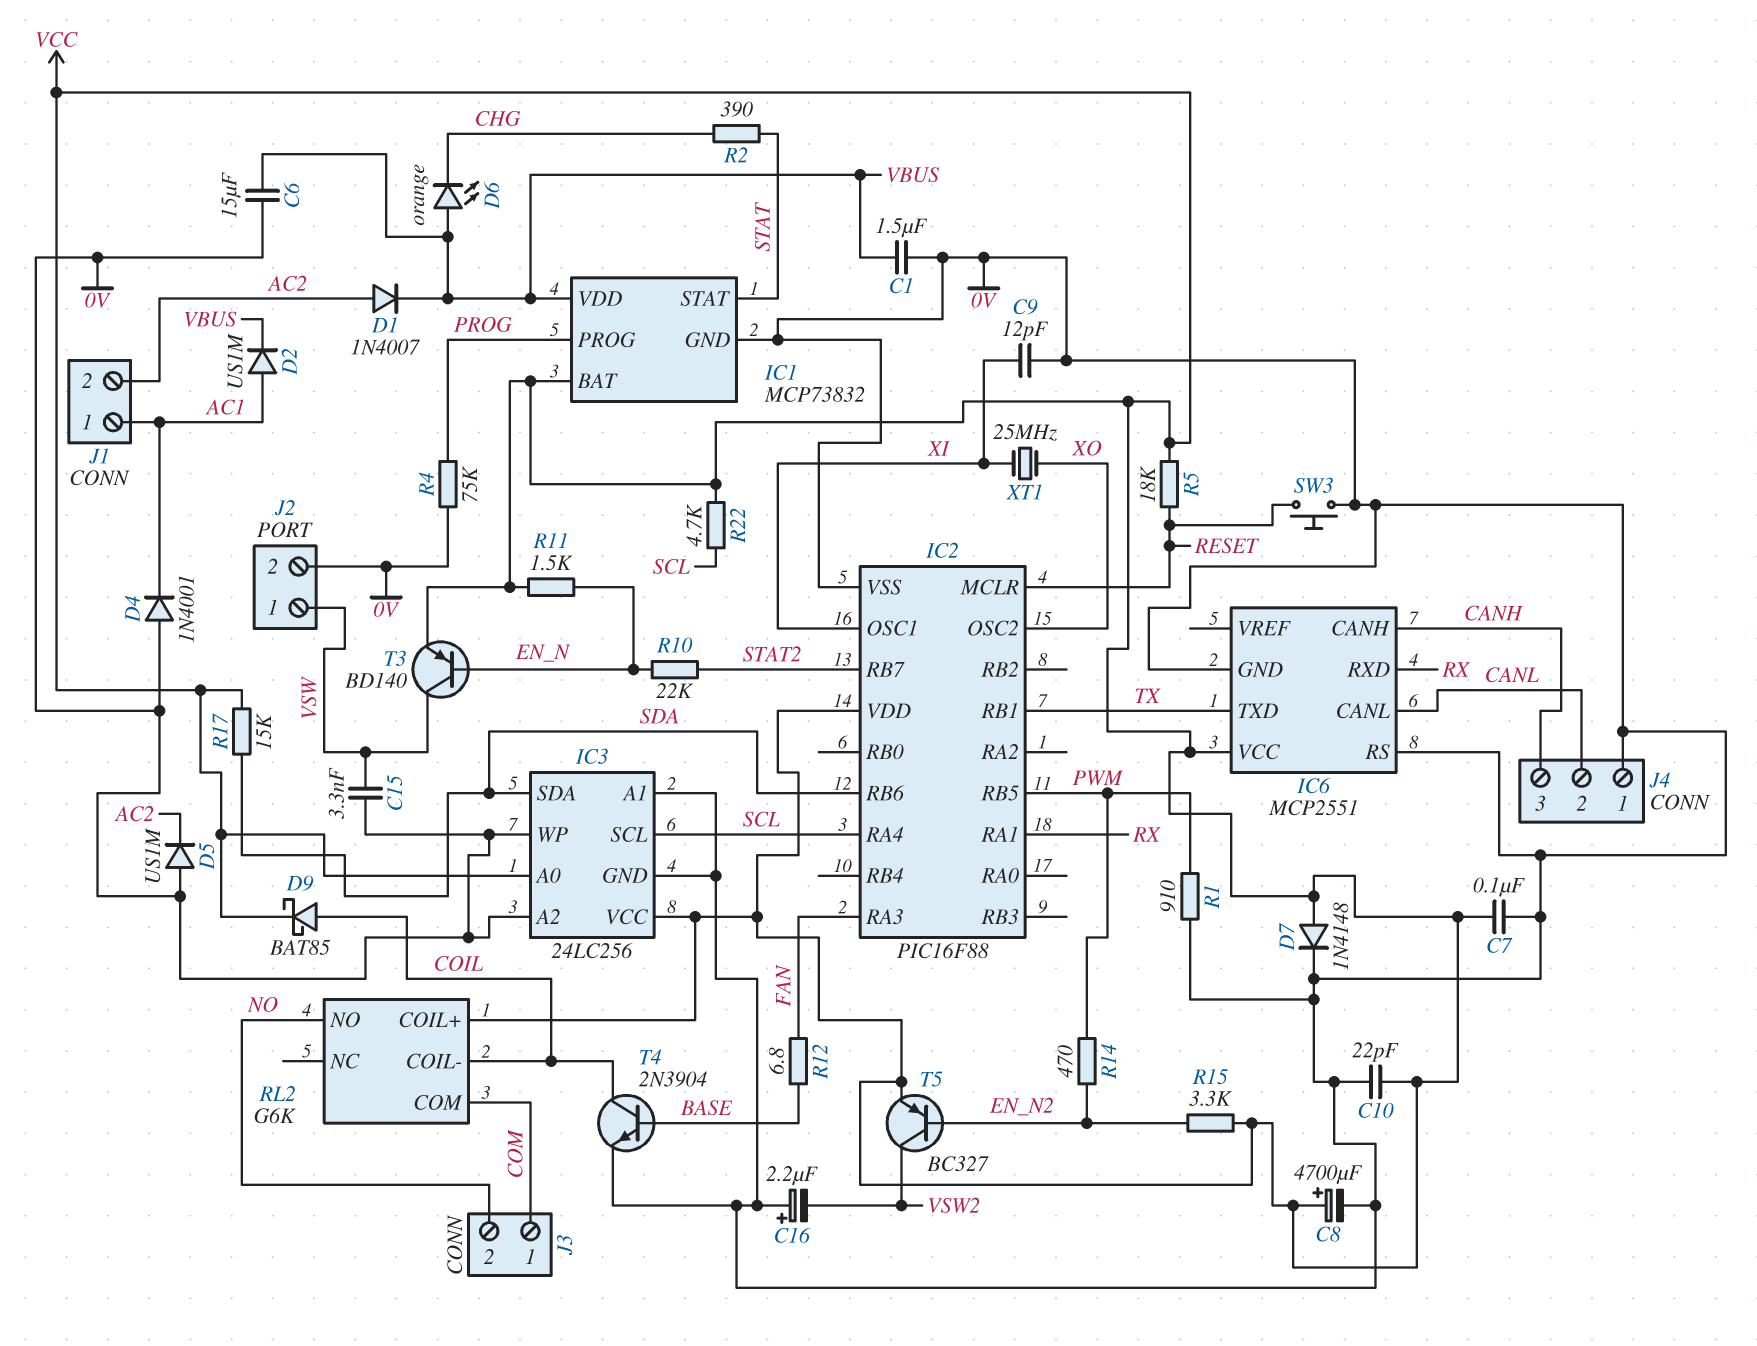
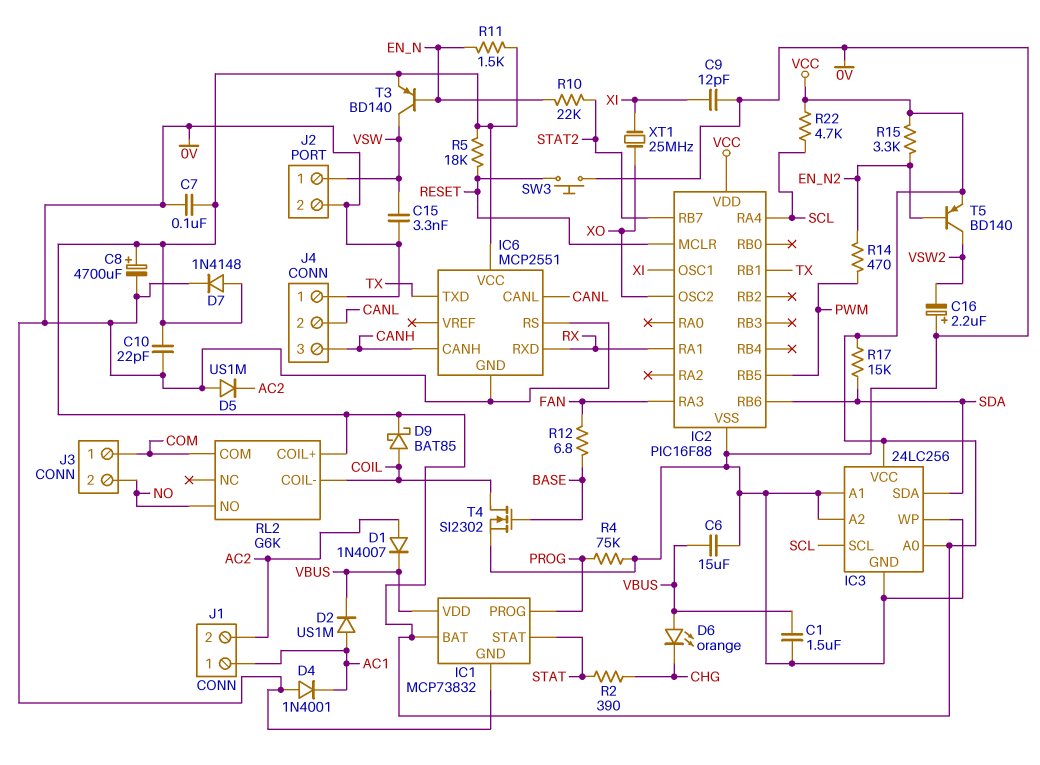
R1: 910 (0V, PWM) -> none
T4: NPN 2N3904 (B BASE, C COIL, E 0V) -> NMOS SI2302 (G BASE, D COIL, S 0V)
T5: PNP BC327 (B EN_N2, C VSW2, E VCC) -> PNP BD140 (B EN_N2, C VSW2, E VCC)

